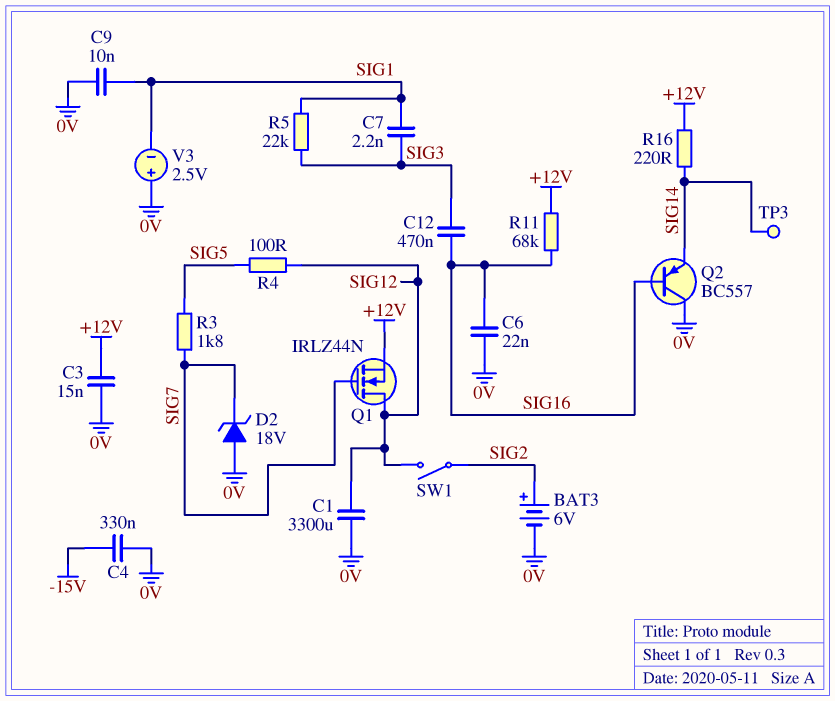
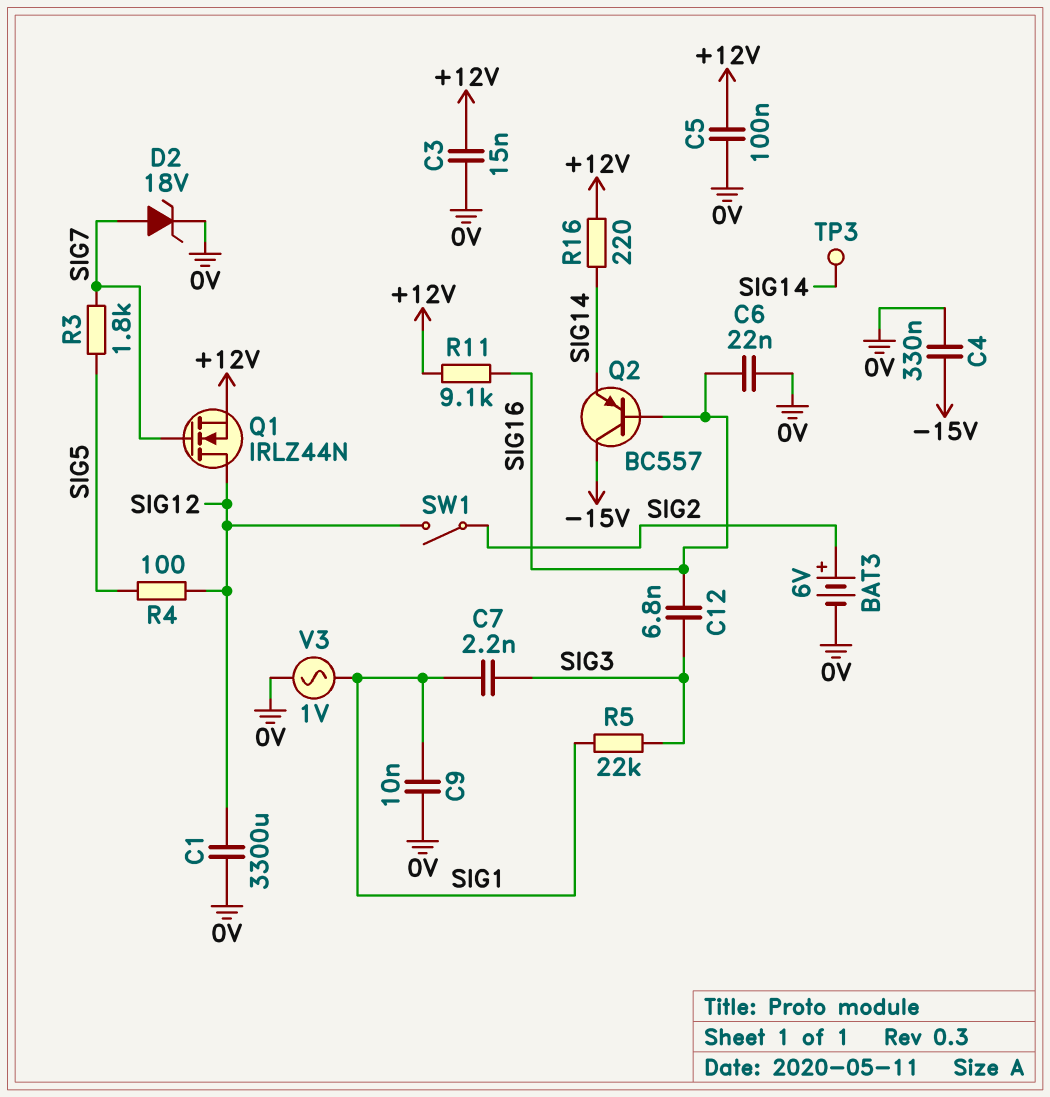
C5: none -> 100nF (+12V, 0V)
C12: 470nF (SIG3, SIG16) -> 6.8nF (SIG3, SIG16)
D2: zener 18V (A 0V, K SIG7) -> zener 18V (A SIG7, K 0V)
Q2: PNP BC557 (B SIG16, C 0V, E SIG14) -> PNP BC557 (B SIG16, C -15V, E SIG14)
R11: 68k (+12V, SIG16) -> 9.1k (+12V, SIG16)
V3: 2.5V (plus 0V, minus SIG1) -> AC 1V (0V, SIG1)

